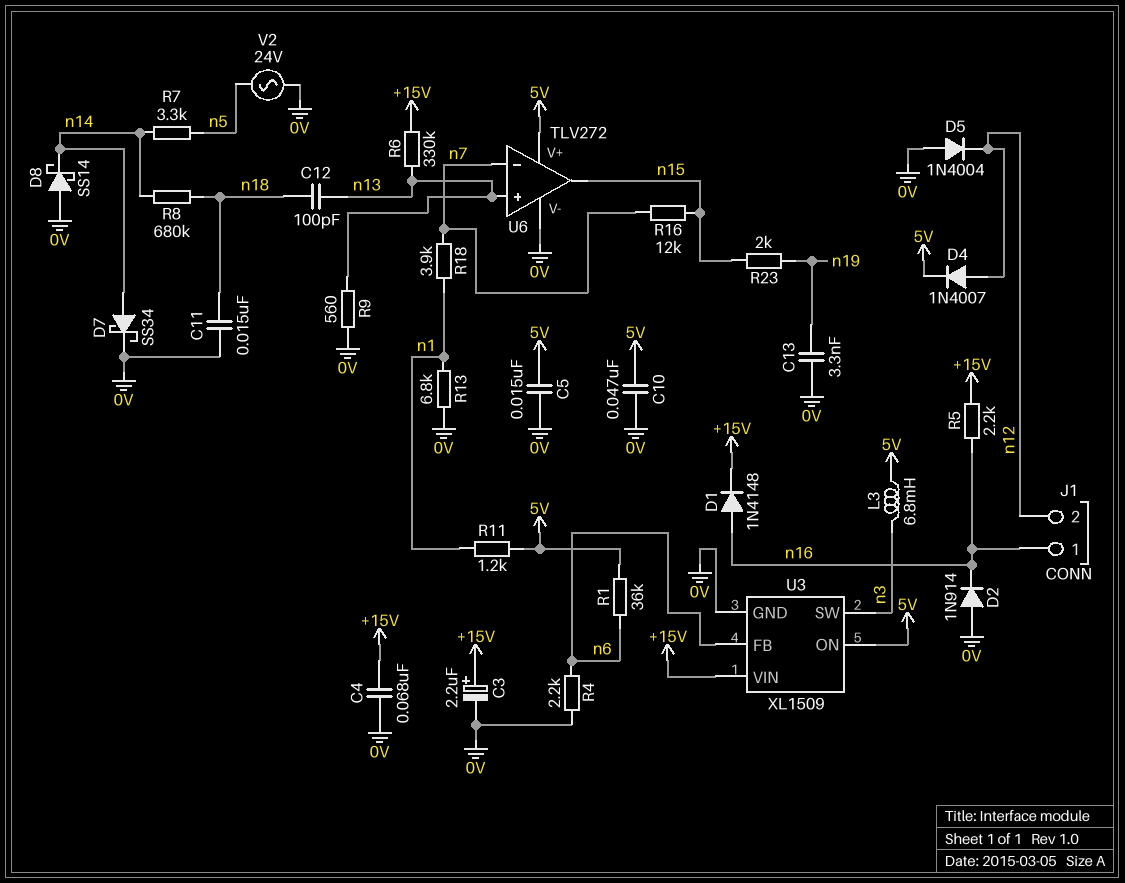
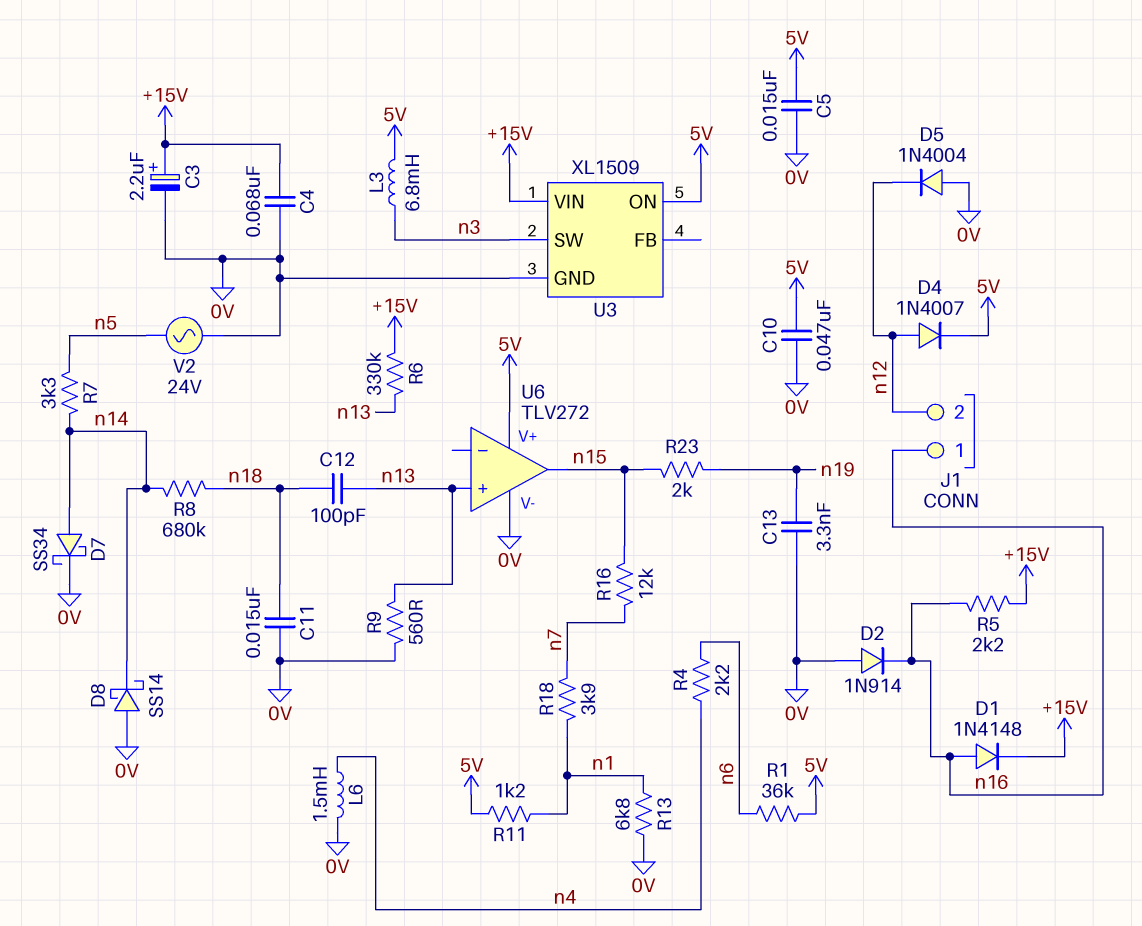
L6: none -> 1.5mH (0V, n4)
R4: 2.2k (0V, n6) -> 2.2k (n4, n6)
U3 pin FB: n6 -> none
U6 pin in-: n7 -> none

